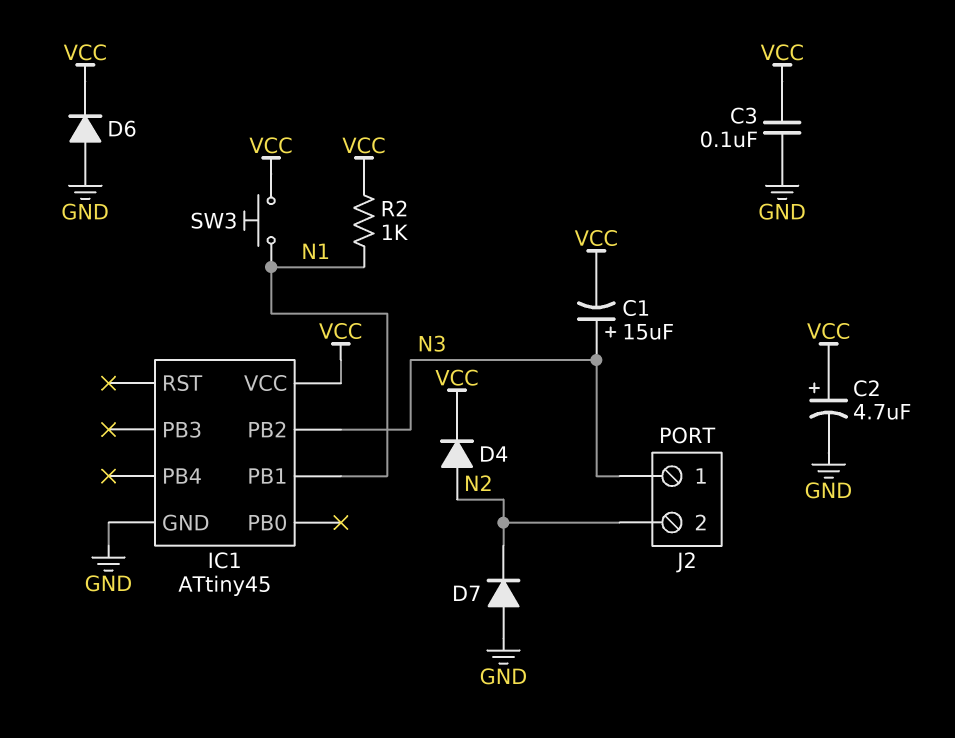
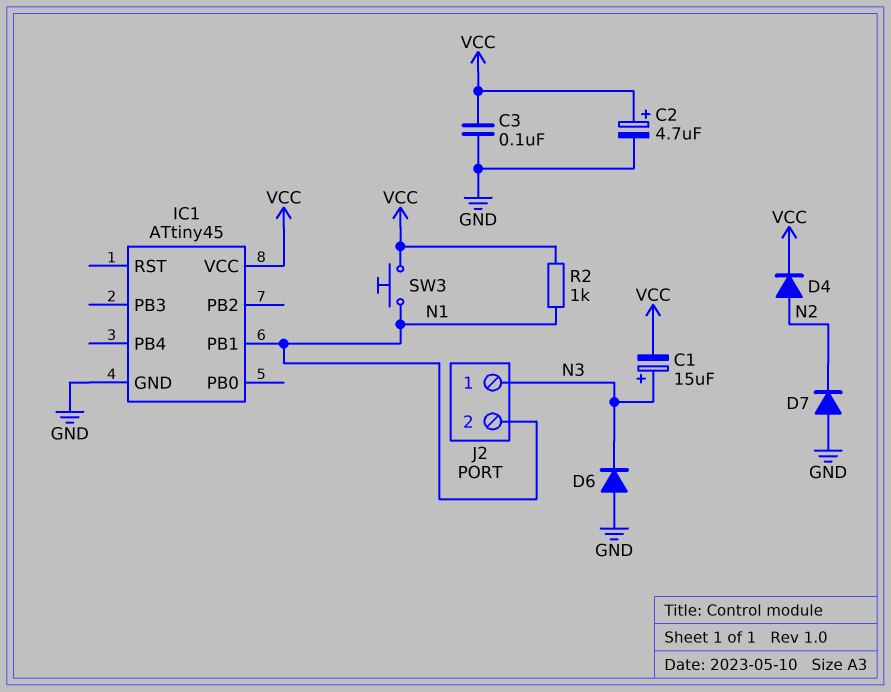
D6: diode (A GND, K VCC) -> diode (A GND, K N3)
IC1 pin PB2: N3 -> none
J2 pin 2: N2 -> N1

